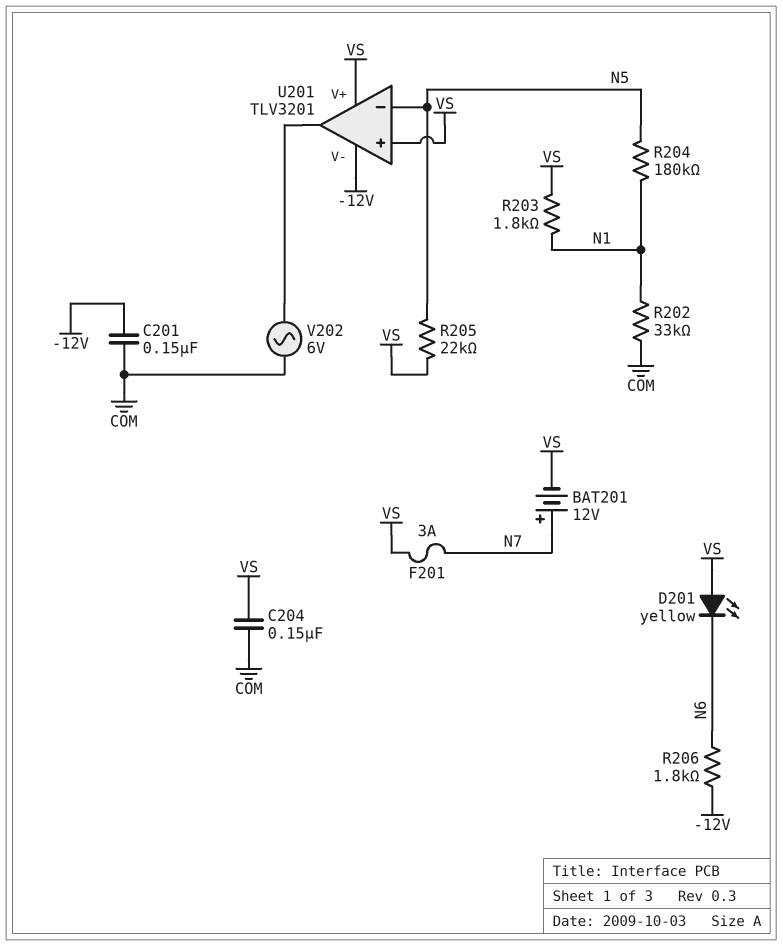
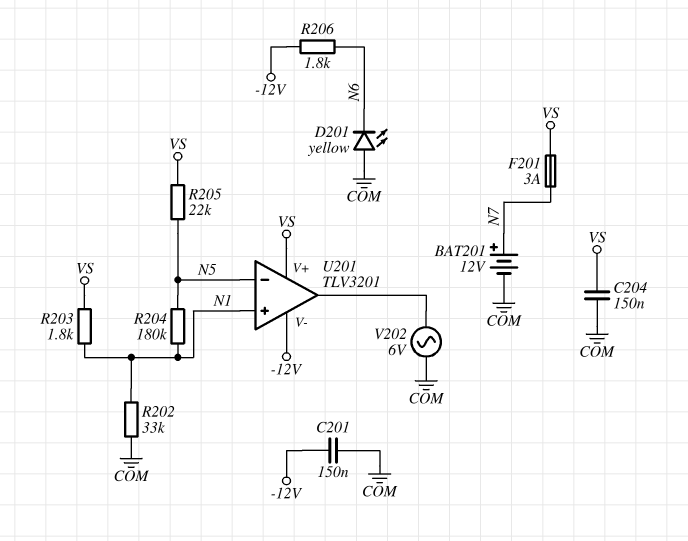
BAT201: 12V (plus N7, minus VS) -> 12V (plus N7, minus COM)
D201: LED yellow (A VS, K N6) -> LED yellow (A COM, K N6)
U201 pin in+: VS -> N1

